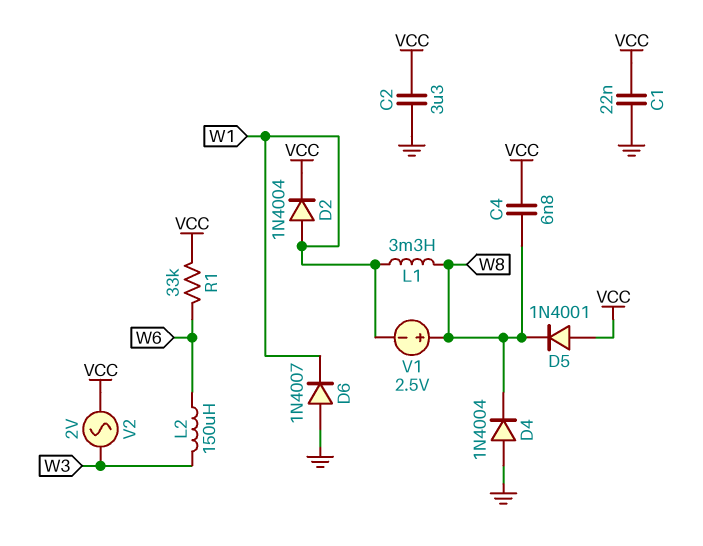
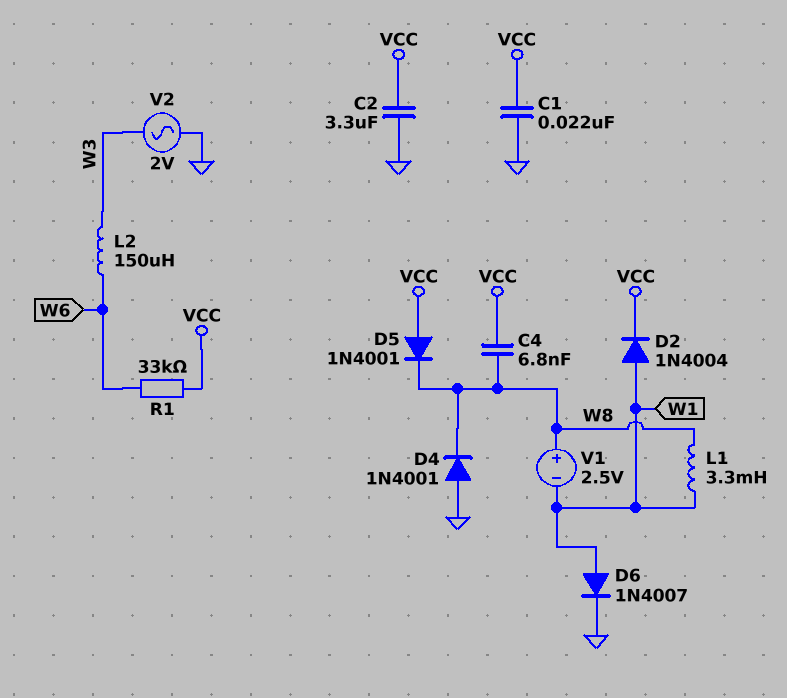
D4: diode 1N4004 (A GND, K W8) -> diode 1N4001 (A GND, K W8)
D6: diode 1N4007 (A GND, K W1) -> diode 1N4007 (A W1, K GND)
V2: AC 2V (VCC, W3) -> AC 2V (GND, W3)

